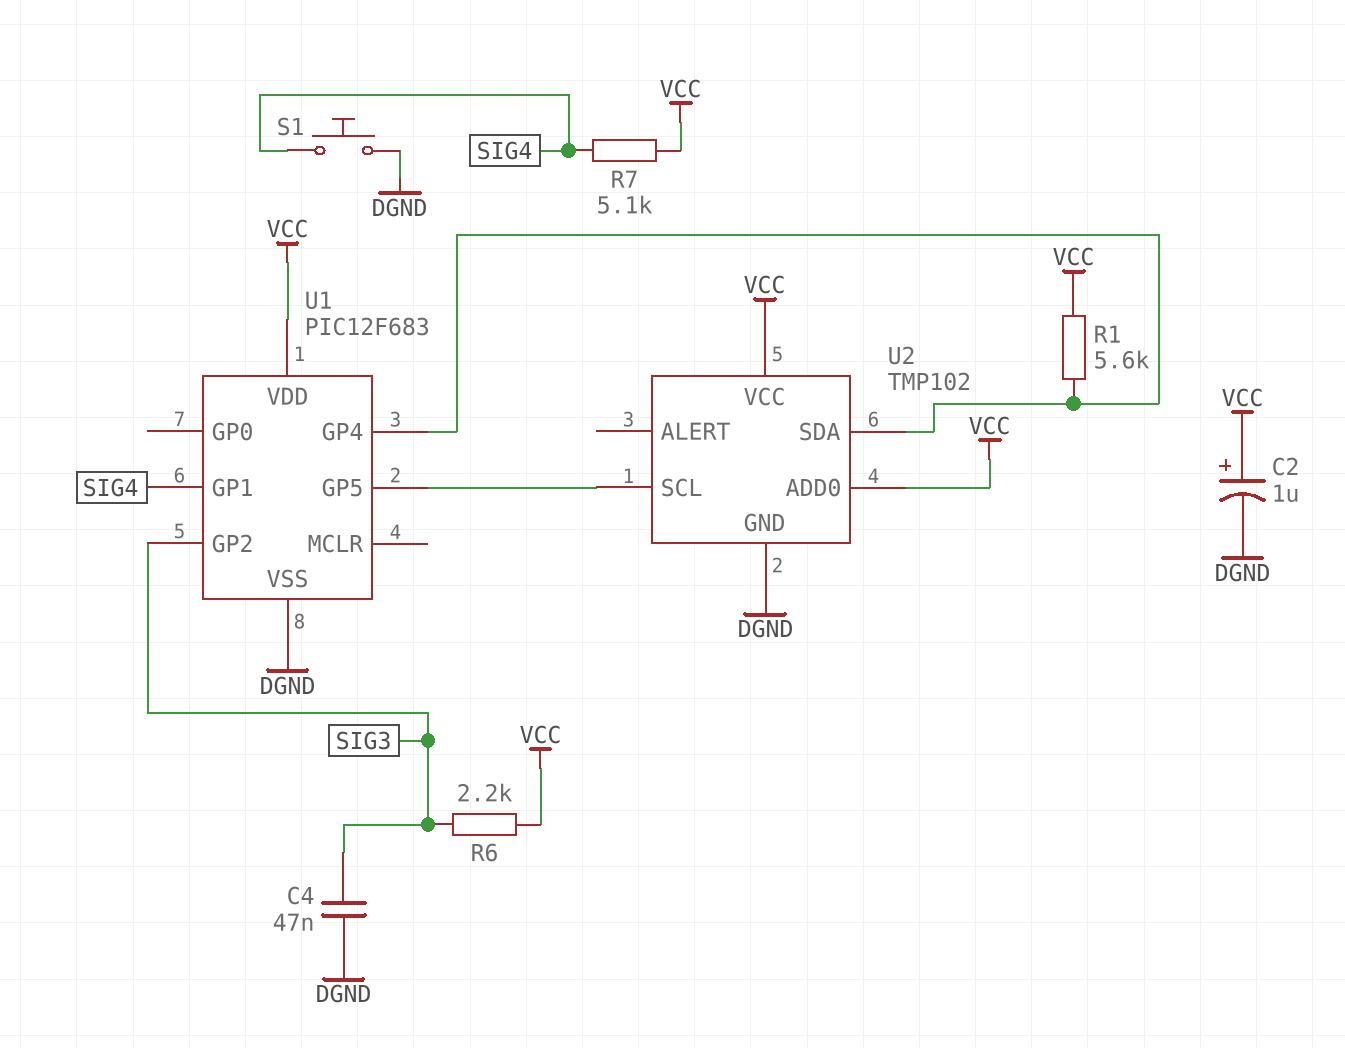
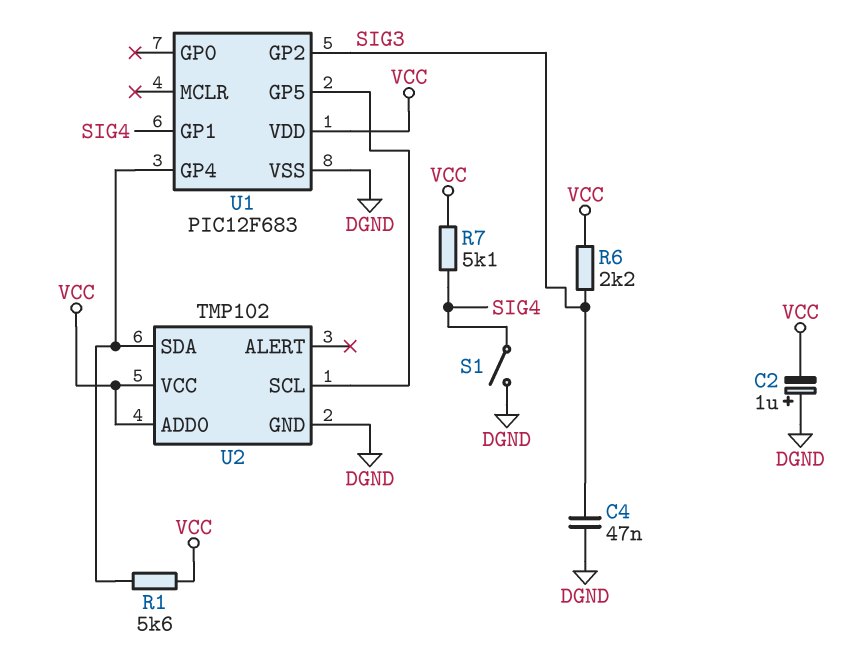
C2: 1uF (plus VCC, minus DGND) -> 1uF (plus DGND, minus VCC)
S1: button (DGND, SIG4) -> switch (DGND, SIG4)

